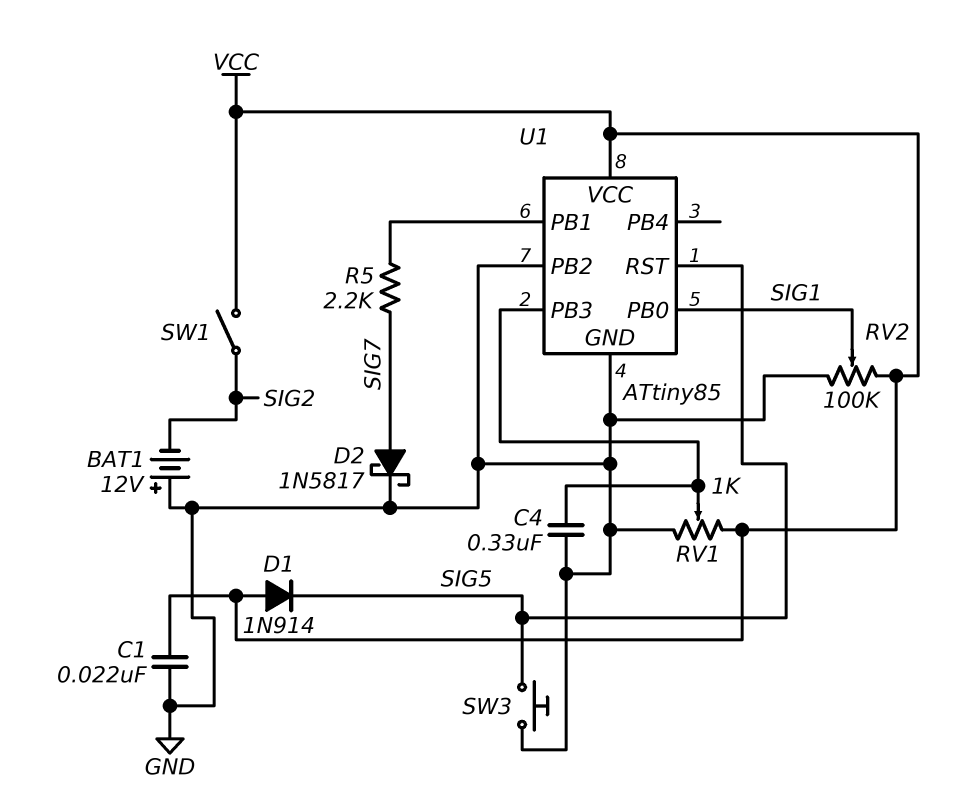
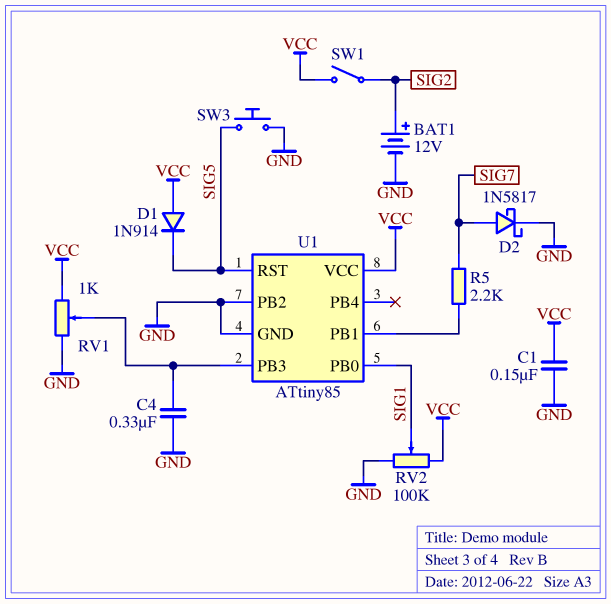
BAT1: 12V (plus GND, minus SIG2) -> 12V (plus SIG2, minus GND)
C1: 22nF (GND, VCC) -> 150nF (GND, VCC)

